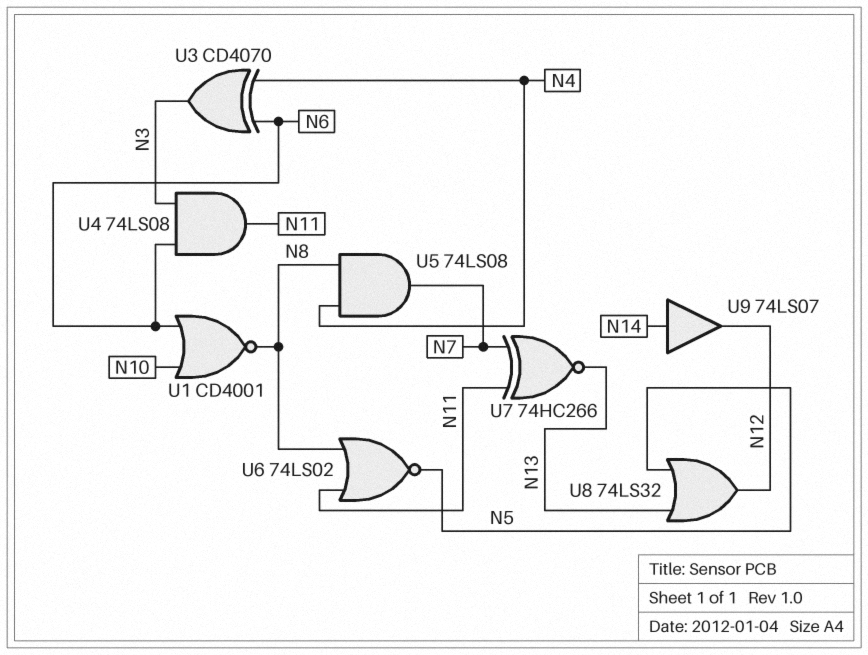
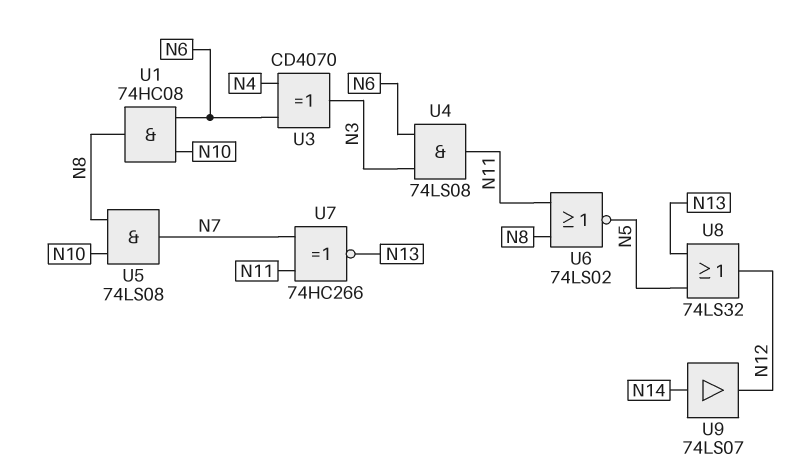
U1: NOR CD4001 (in N6, in N10, out N8) -> AND 74HC08 (in N6, in N10, out N8)
U5: AND 74LS08 (in N4, in N8, out N7) -> AND 74LS08 (in N8, in N10, out N7)

